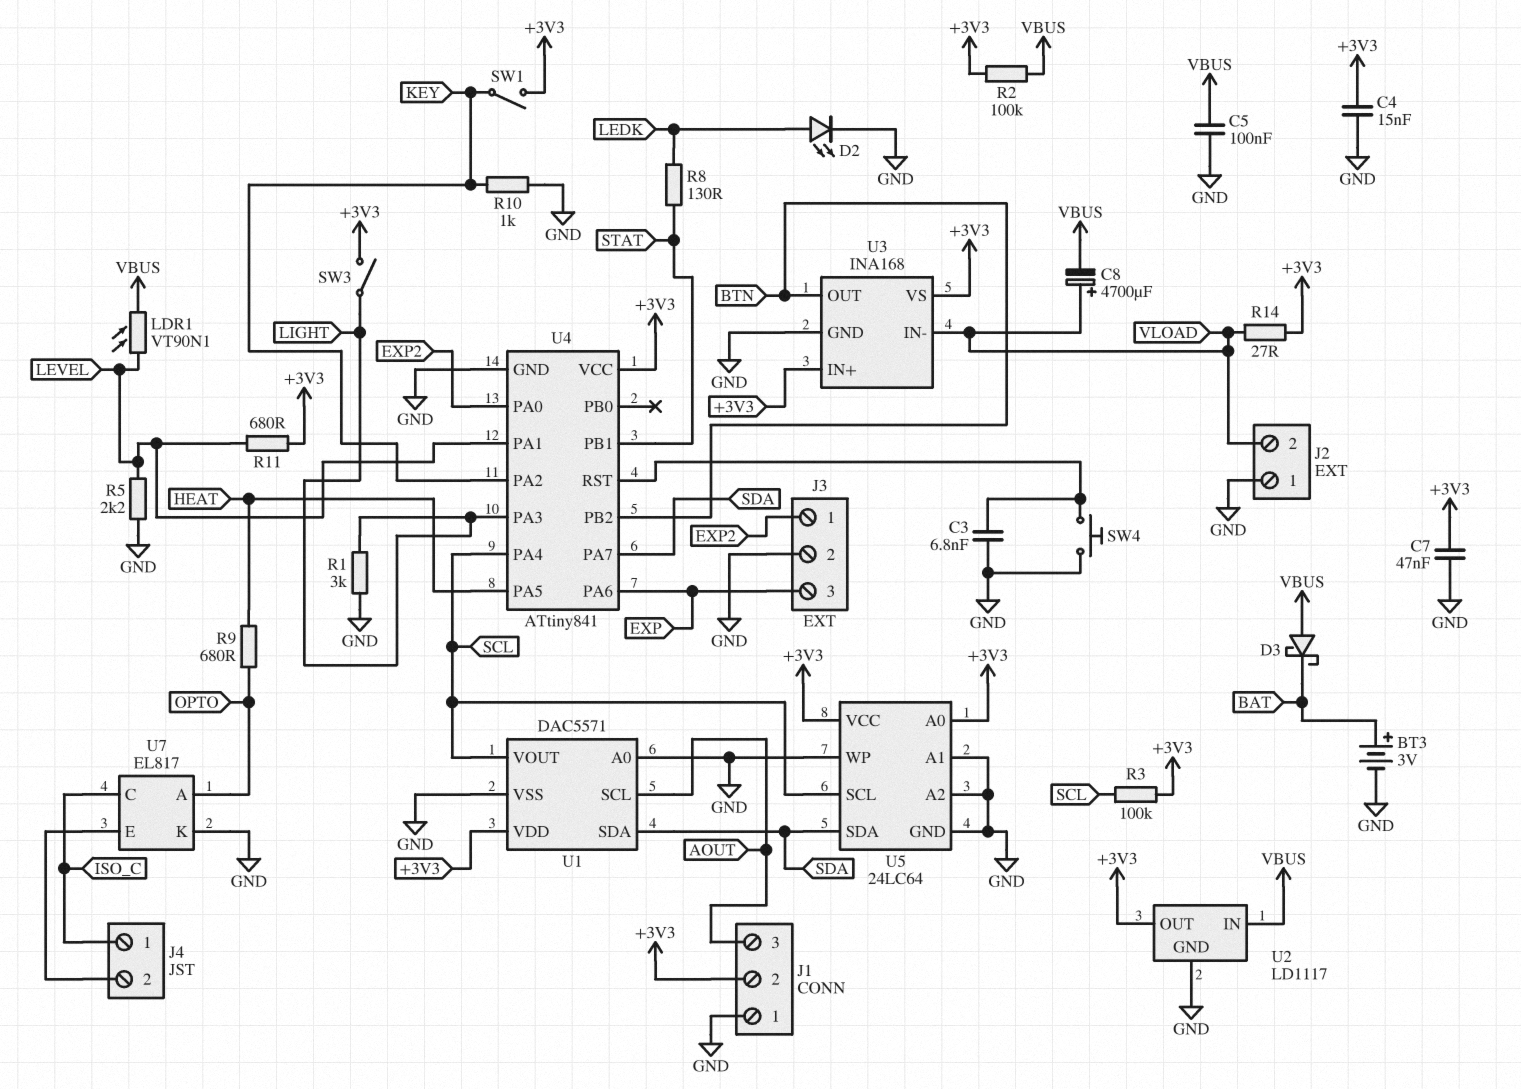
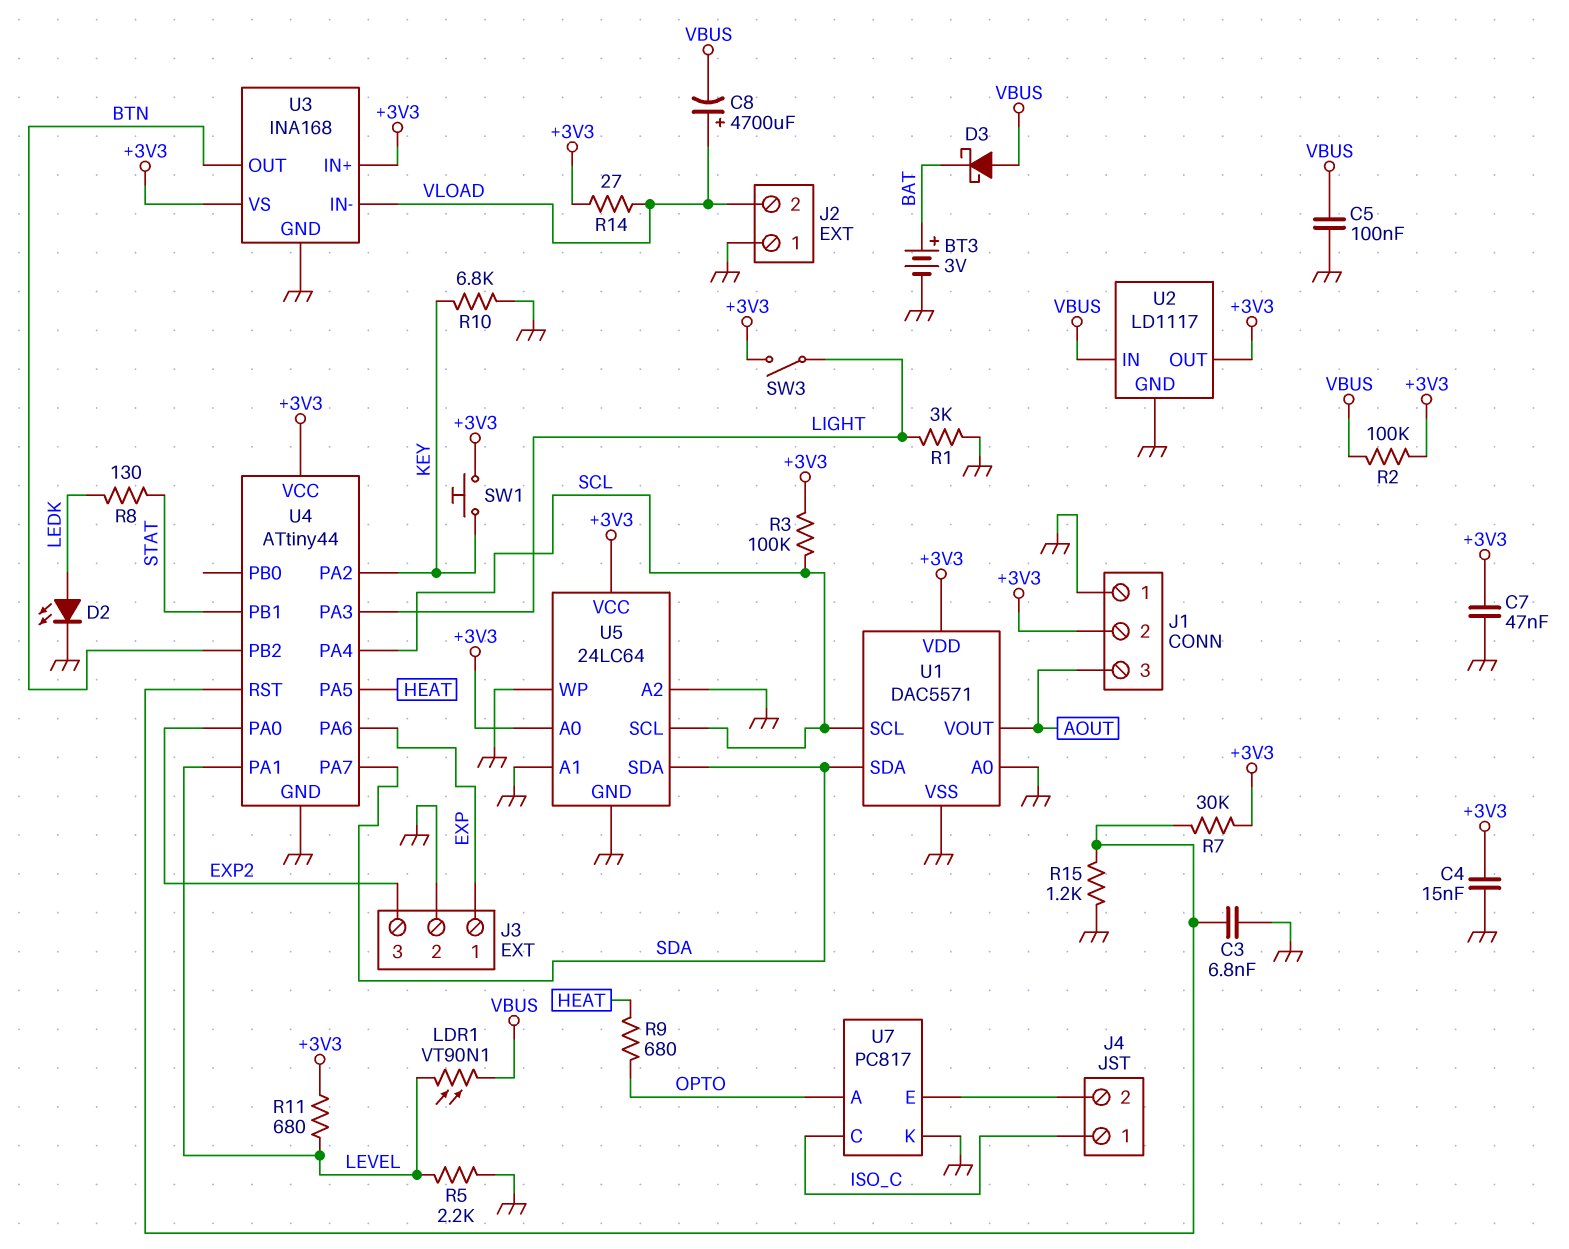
J3 pin 1: EXP2 -> EXP
J3 pin 3: EXP -> EXP2
R7: none -> 30k (+3V3, U4/RST)
R10: 1k (GND, KEY) -> 6.8k (GND, KEY)
R15: none -> 1.2k (GND, U4/RST)
SW1: switch (+3V3, KEY) -> button (+3V3, KEY)
SW4: button (GND, U4/RST) -> none
U1 pin SCL: AOUT -> SCL
U1 pin VOUT: SCL -> AOUT
U4: ATtiny841 -> ATtiny44
U7: EL817 -> PC817

